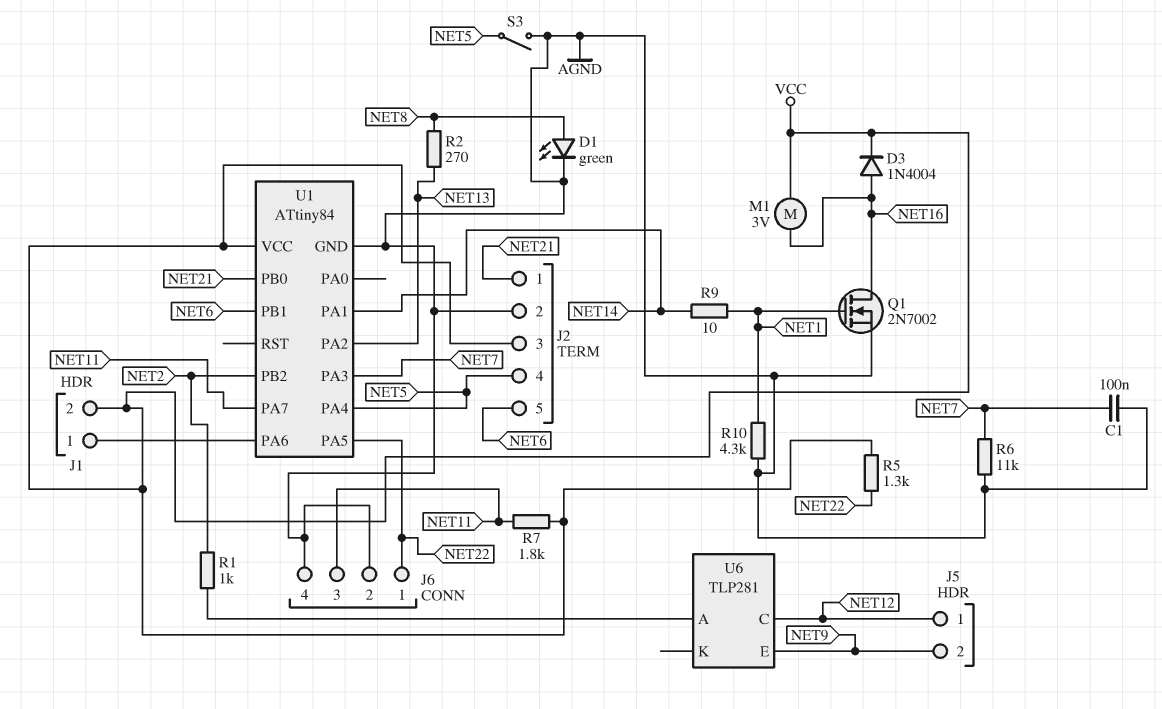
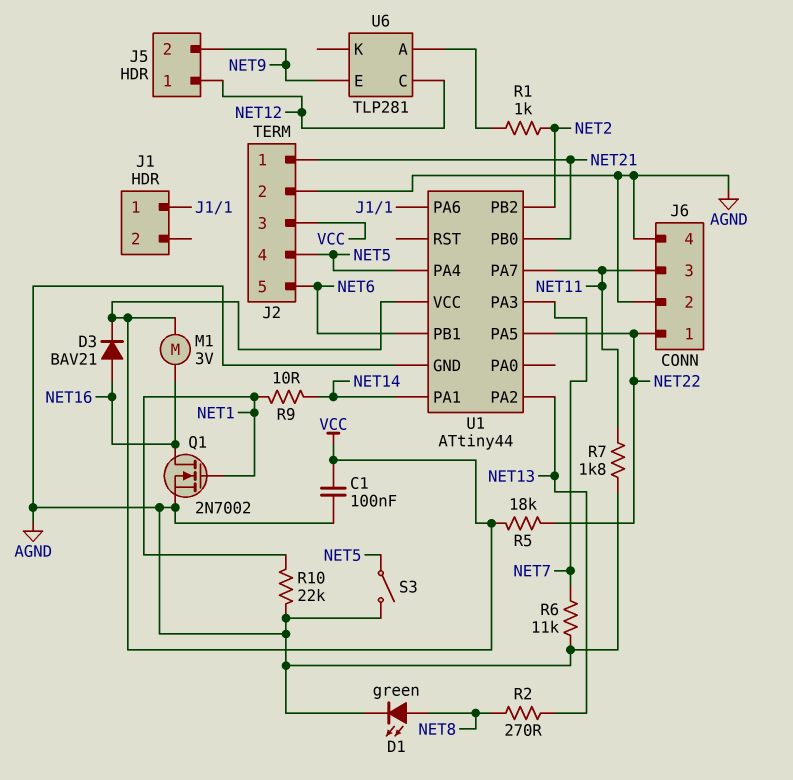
C1: 100nF (AGND, NET7) -> 100nF (AGND, VCC)
D3: diode 1N4004 (A NET16, K VCC) -> diode BAV21 (A NET16, K VCC)
J1 pin 2: VCC -> none
R5: 1.3k (NET22, VCC) -> 18k (NET22, VCC)
R7: 1.8k (NET11, VCC) -> 1.8k (AGND, NET11)
R10: 4.3k (AGND, NET1) -> 22k (AGND, NET1)
U1: ATtiny84 -> ATtiny44

